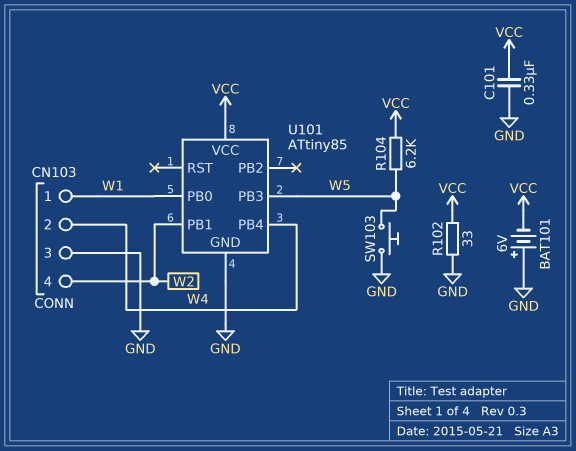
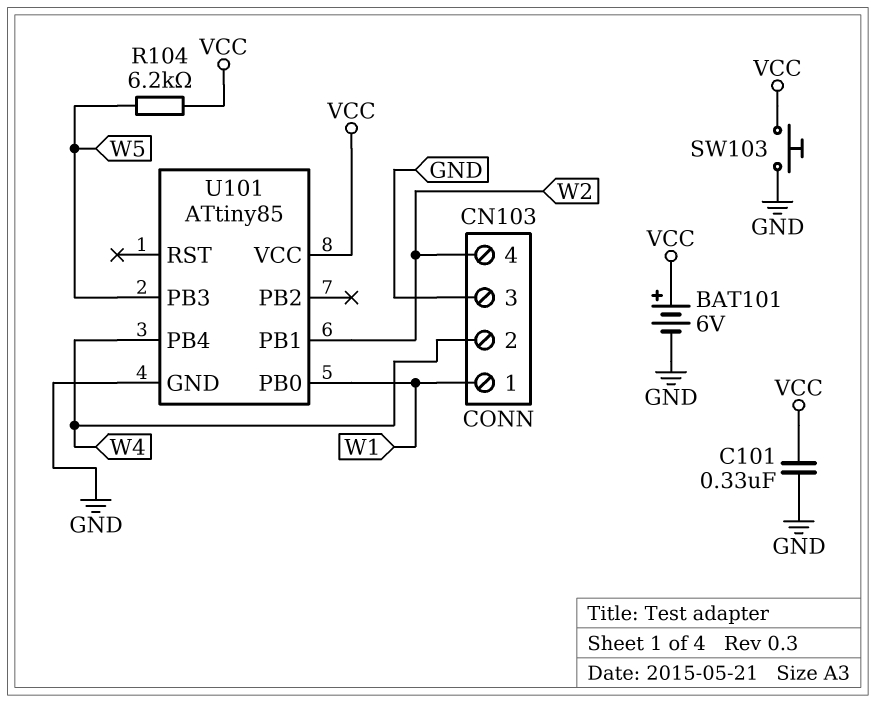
BAT101: 6V (plus GND, minus VCC) -> 6V (plus VCC, minus GND)
R102: 33 (GND, VCC) -> none
SW103: button (GND, W5) -> button (GND, VCC)

